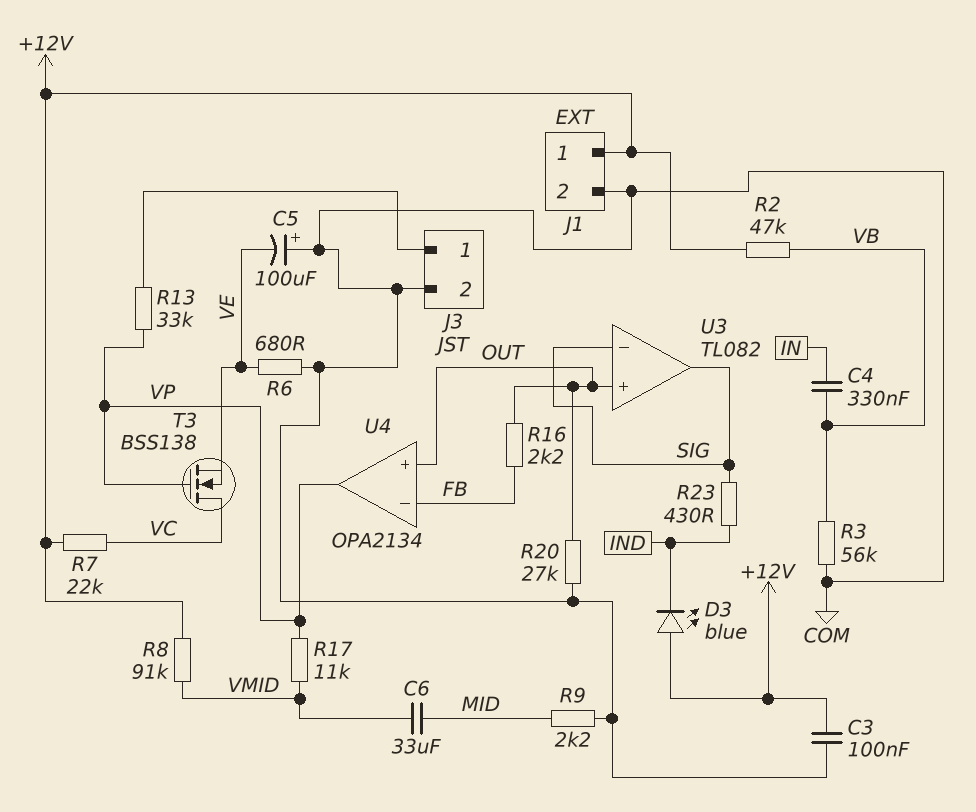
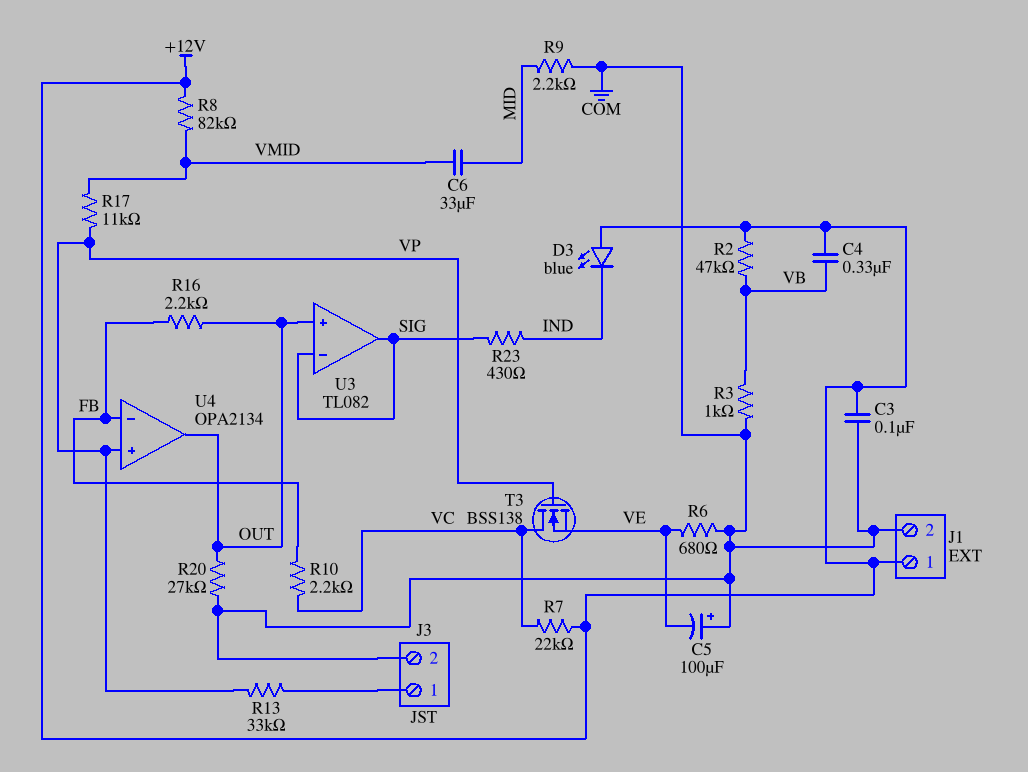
C4: 330nF (IN, VB) -> 330nF (+12V, VB)
R3: 56k (COM, VB) -> 1k (COM, VB)
R8: 91k (+12V, VMID) -> 82k (+12V, VMID)
R10: none -> 2.2k (FB, VC)
U4 pin in+: OUT -> VP
U4 pin out: VP -> OUT

